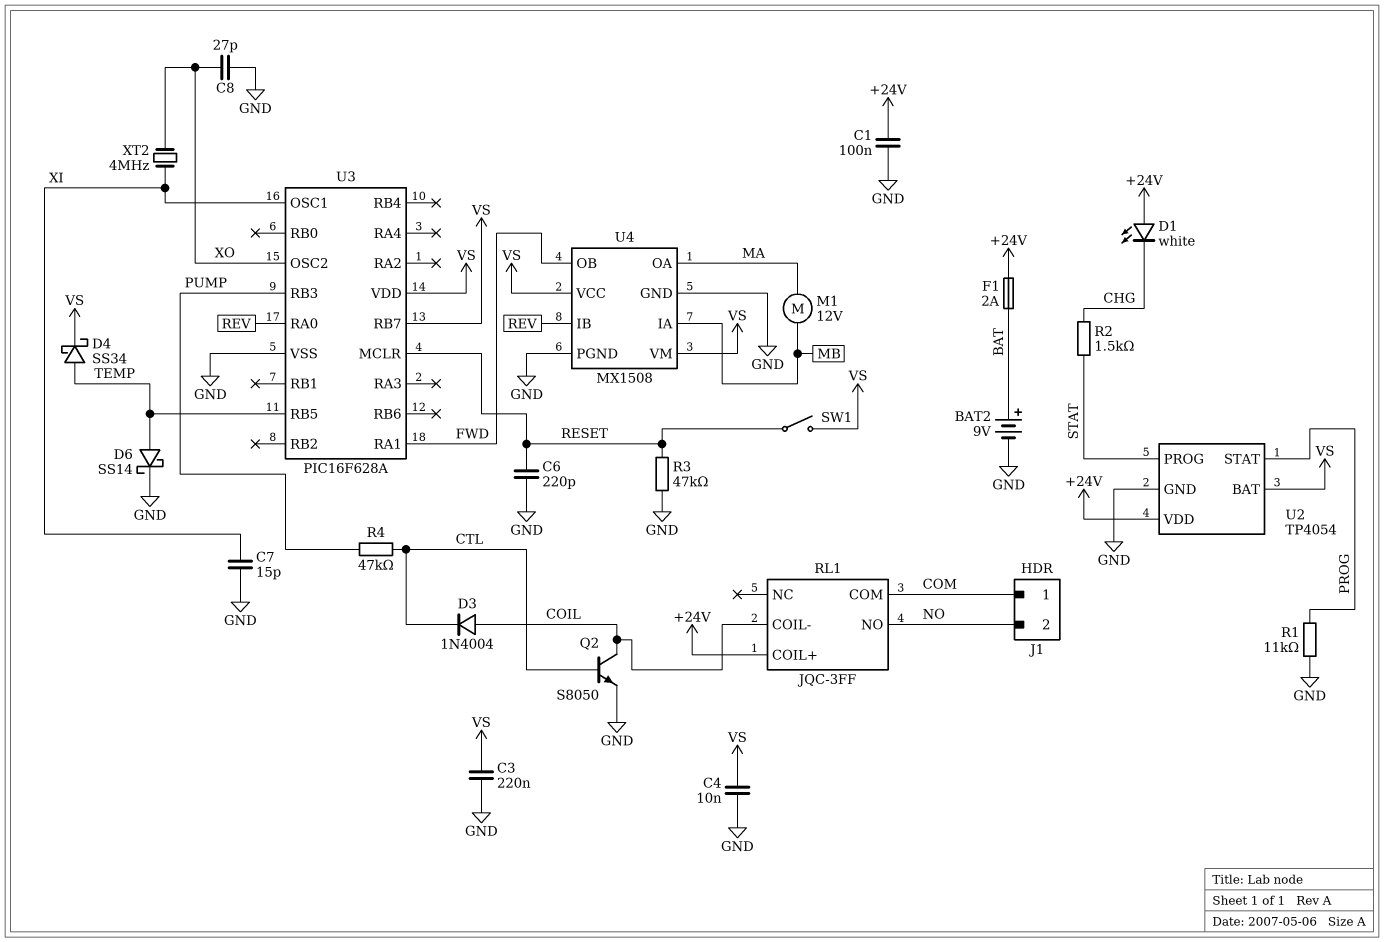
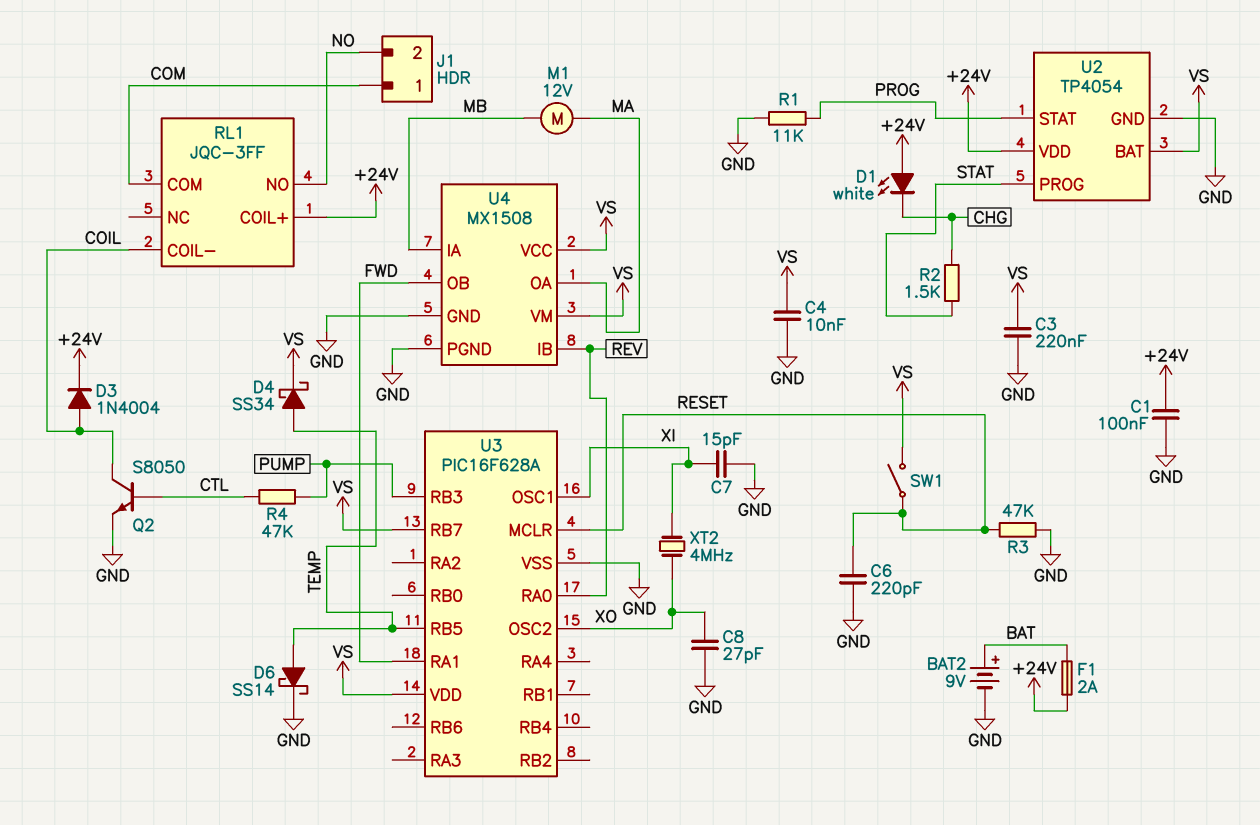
D3: diode 1N4004 (A COIL, K CTL) -> diode 1N4004 (A COIL, K +24V)

